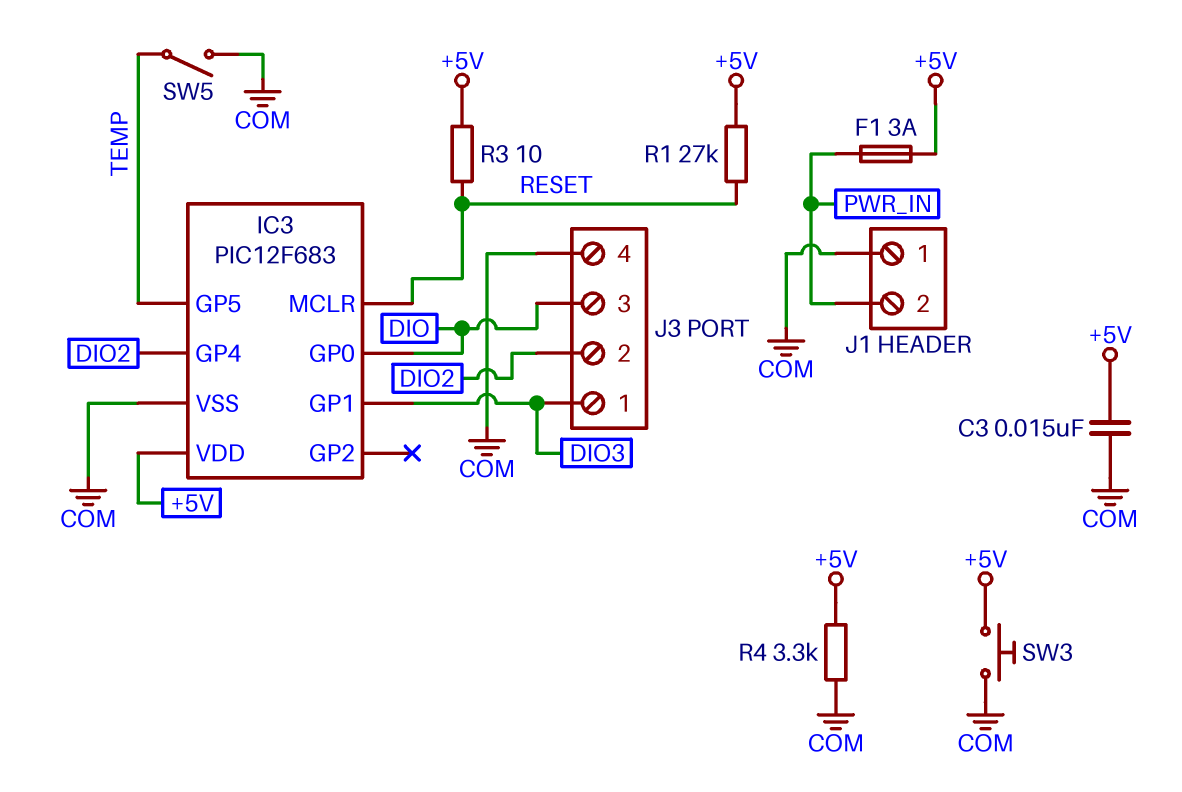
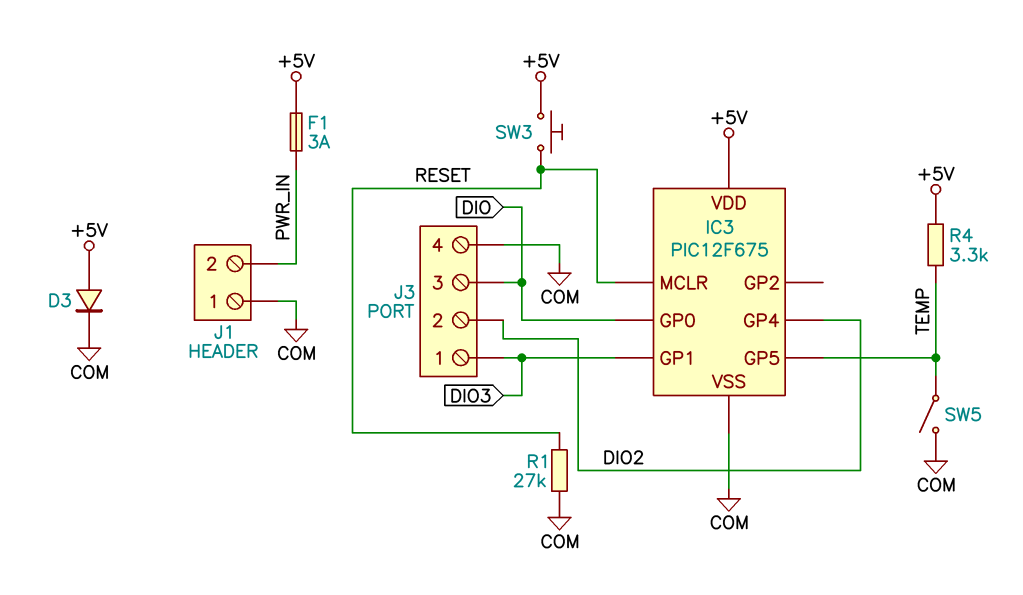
C3: 15nF (+5V, COM) -> none
D3: none -> diode (A +5V, K COM)
IC3: PIC12F683 -> PIC12F675
R1: 27k (+5V, RESET) -> 27k (COM, RESET)
R3: 10 (+5V, RESET) -> none
R4: 3.3k (+5V, COM) -> 3.3k (+5V, TEMP)
SW3: button (+5V, COM) -> button (+5V, RESET)

